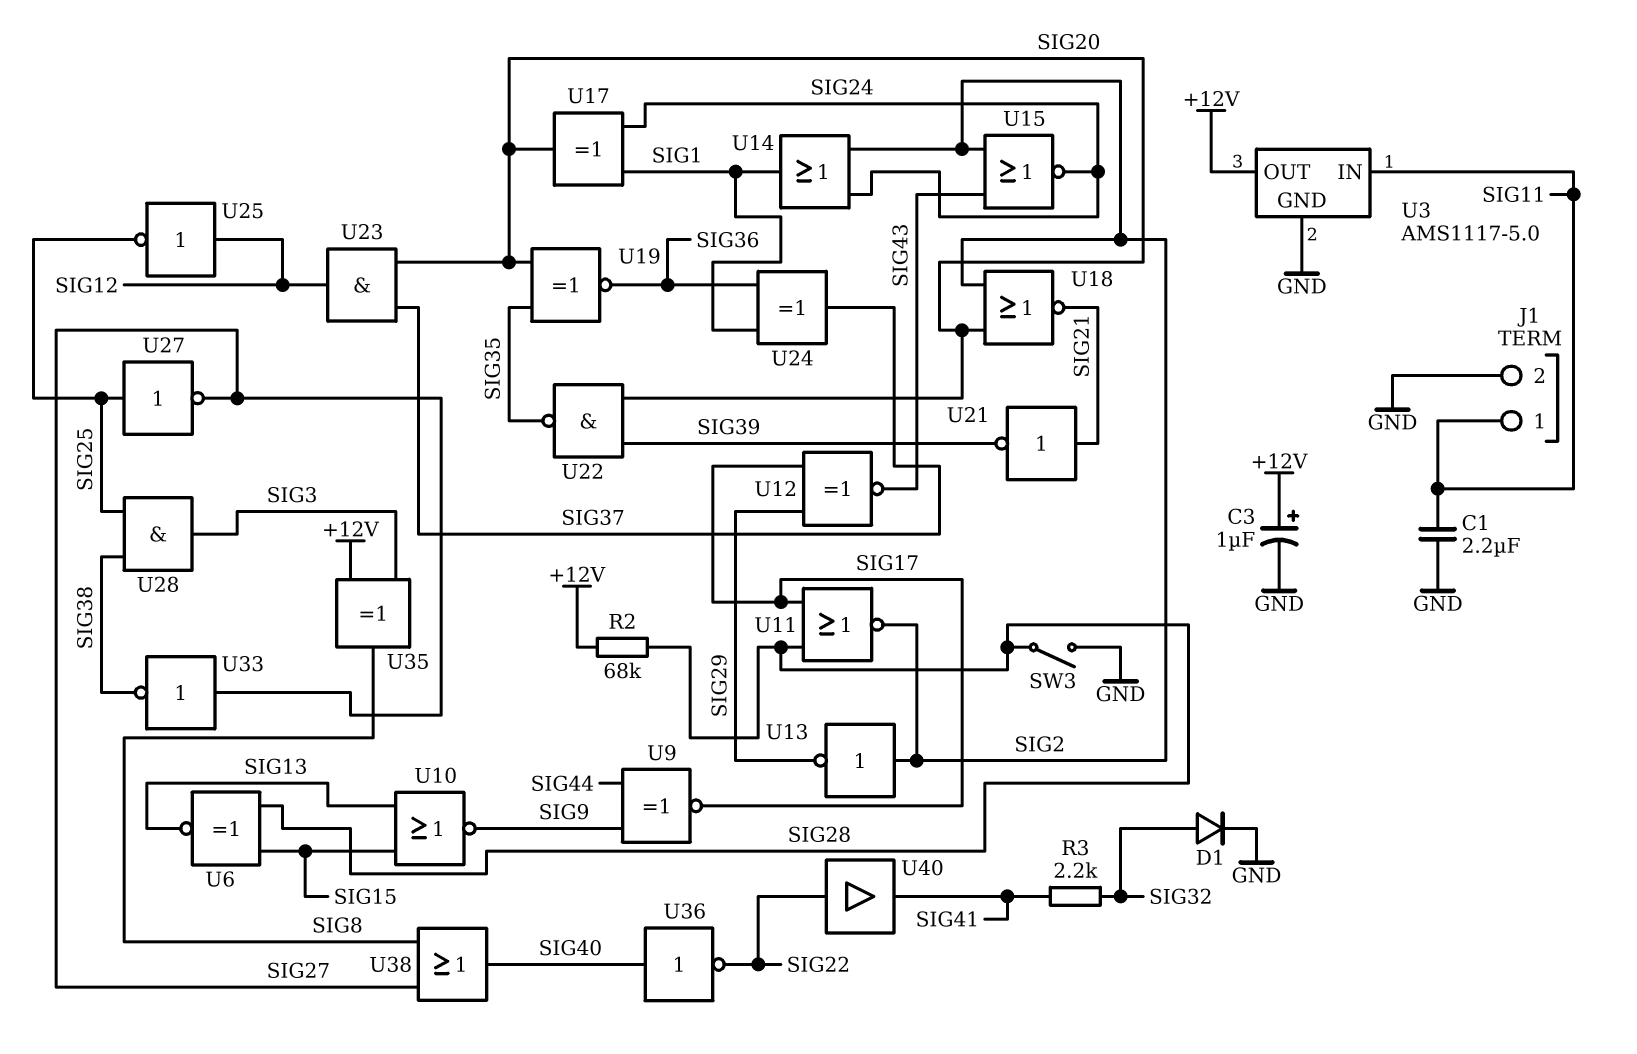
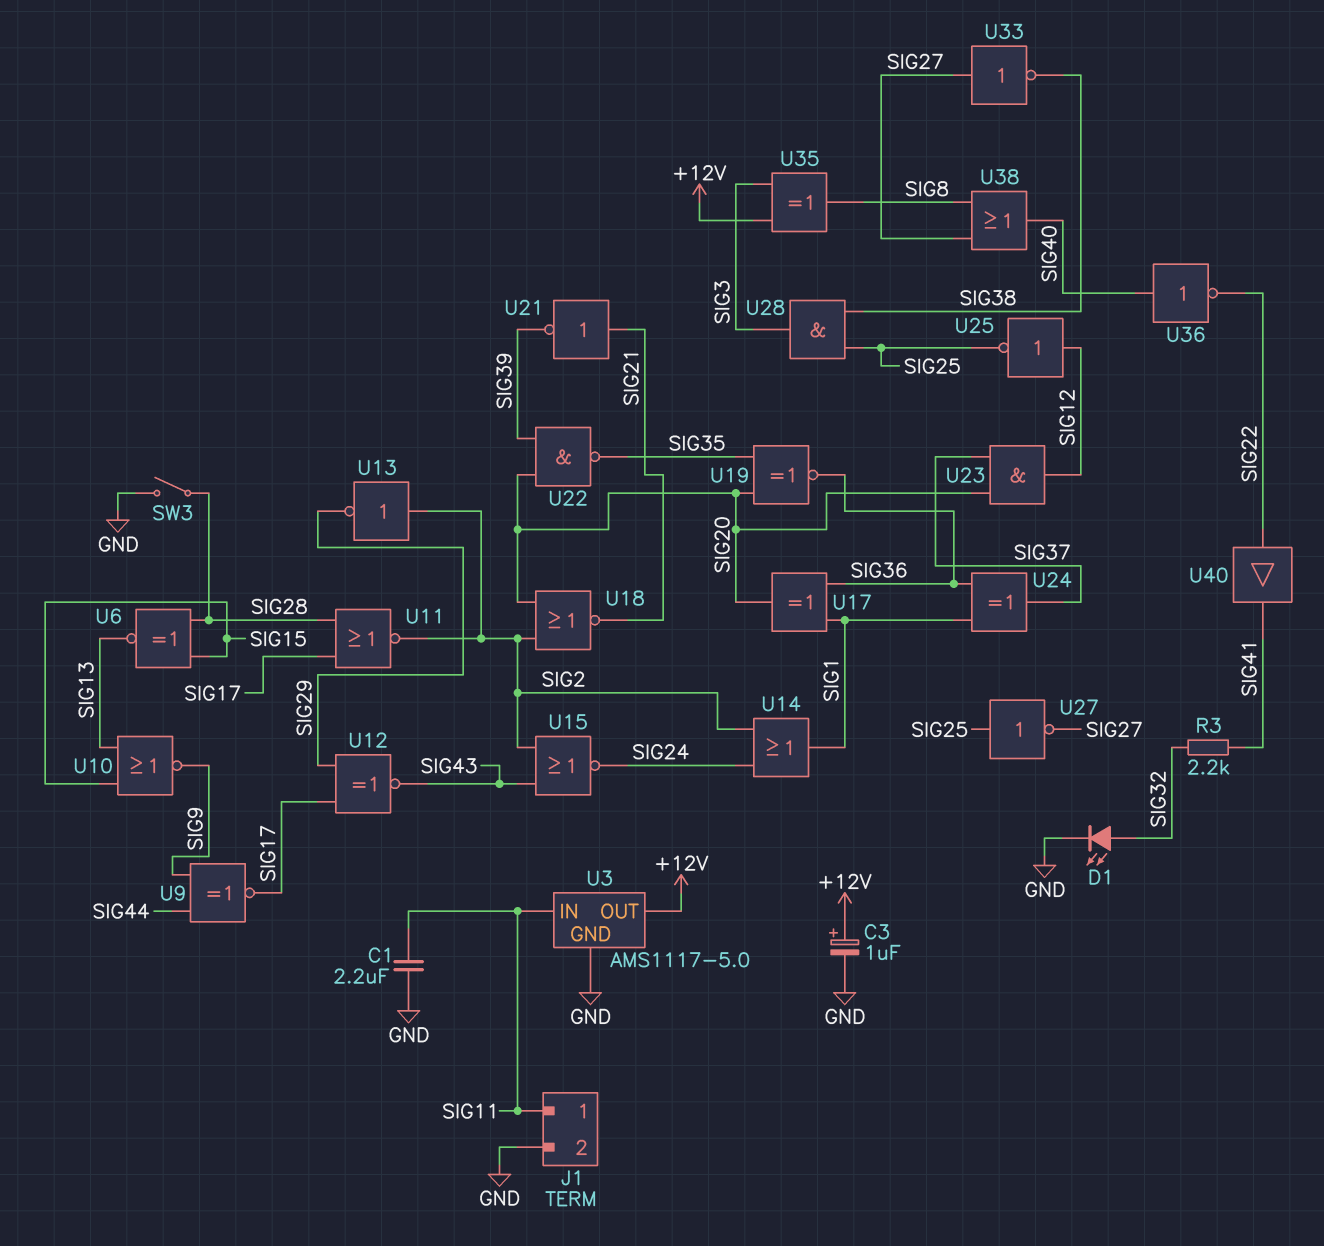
D1: diode (A SIG32, K GND) -> LED (A SIG32, K GND)
R2: 68k (+12V, SIG28) -> none
U17: XOR (in SIG1, in SIG24, out SIG20) -> XOR (in SIG1, in SIG36, out SIG20)

